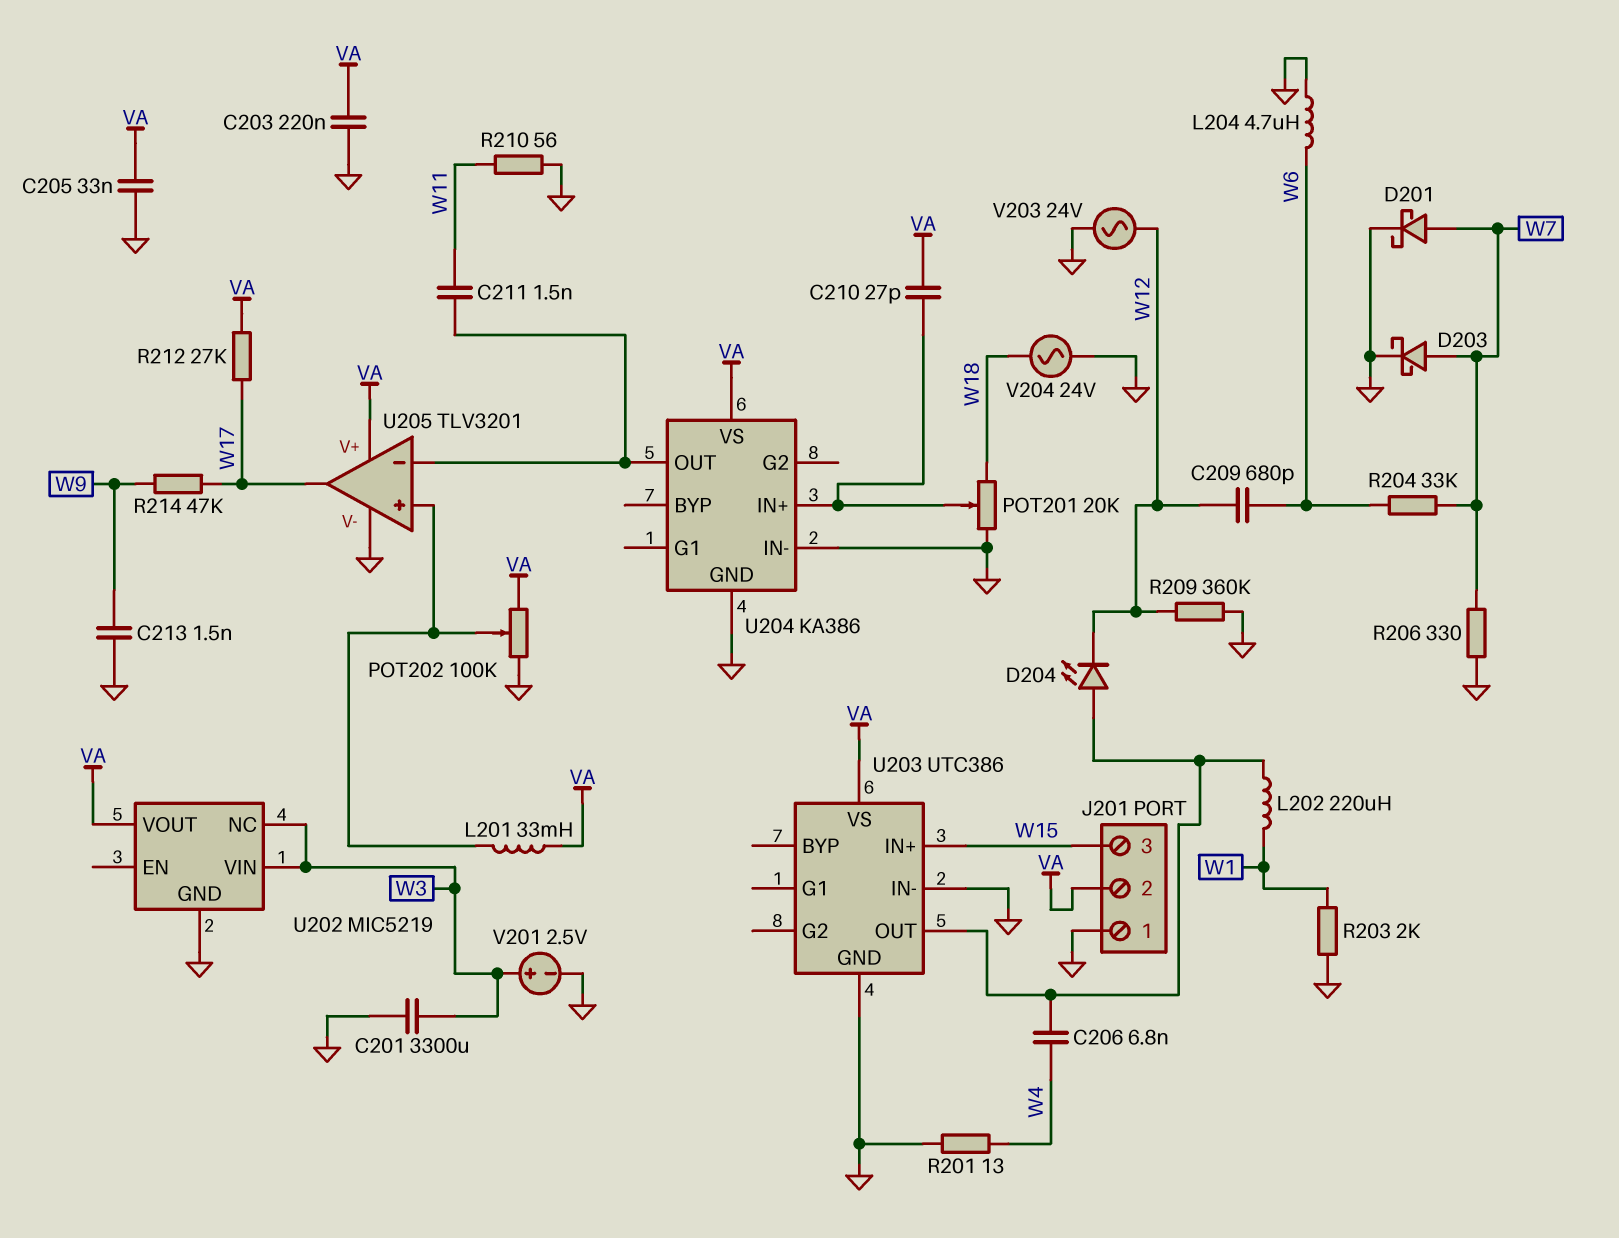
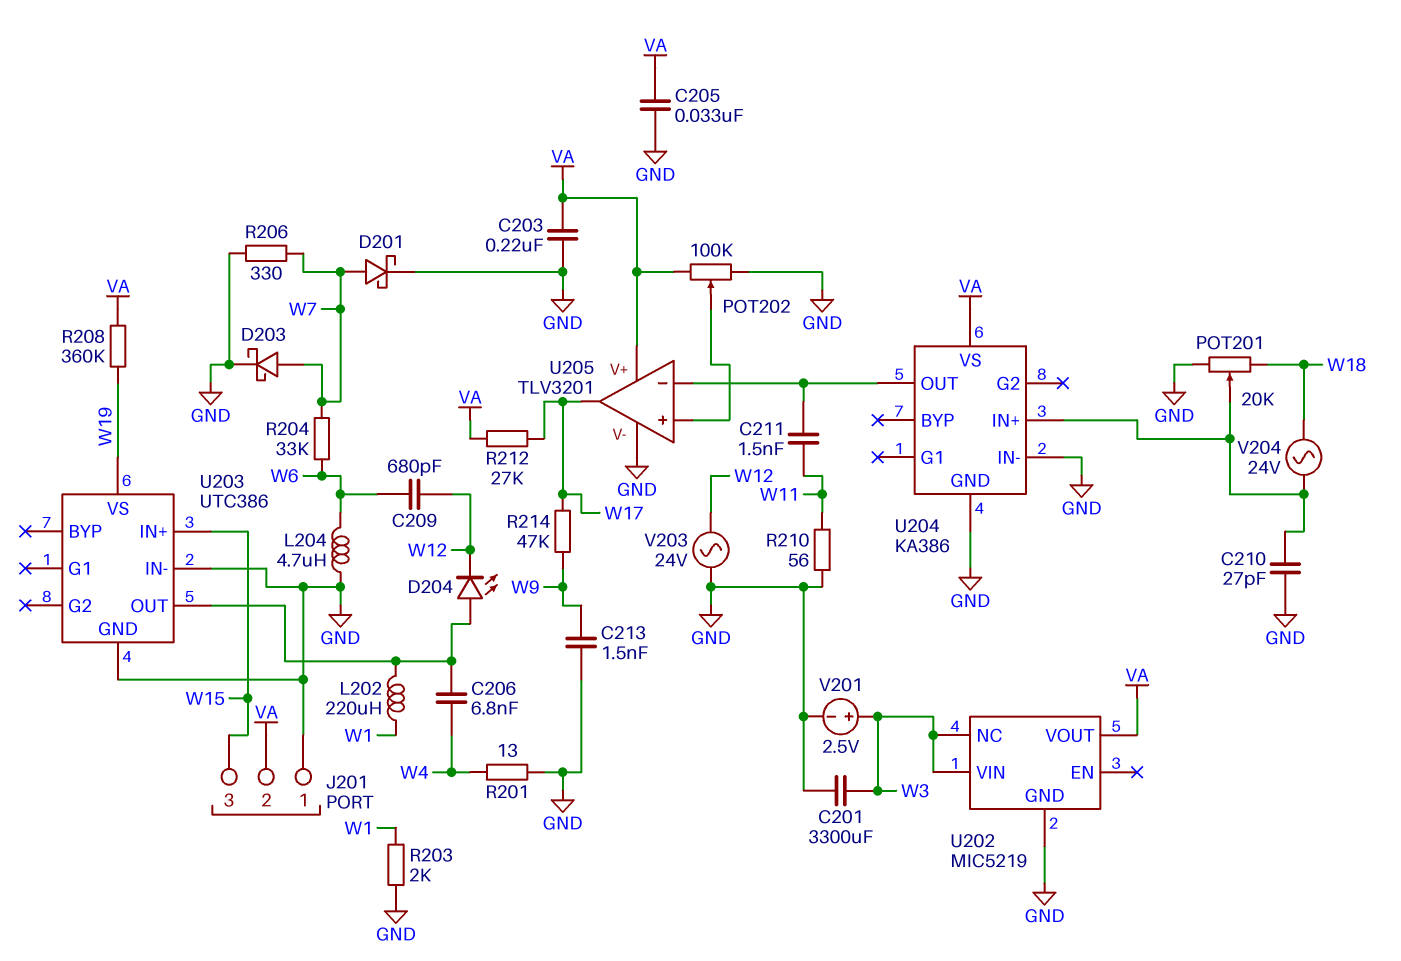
C210: 27pF (U204/IN+, VA) -> 27pF (GND, U204/IN+)
L201: 33mH (U205/in+, VA) -> none
R208: none -> 360k (VA, W19)
R209: 360k (GND, W12) -> none
U203 pin VS: VA -> W19
V204: AC 24V (GND, W18) -> AC 24V (U204/IN+, W18)

